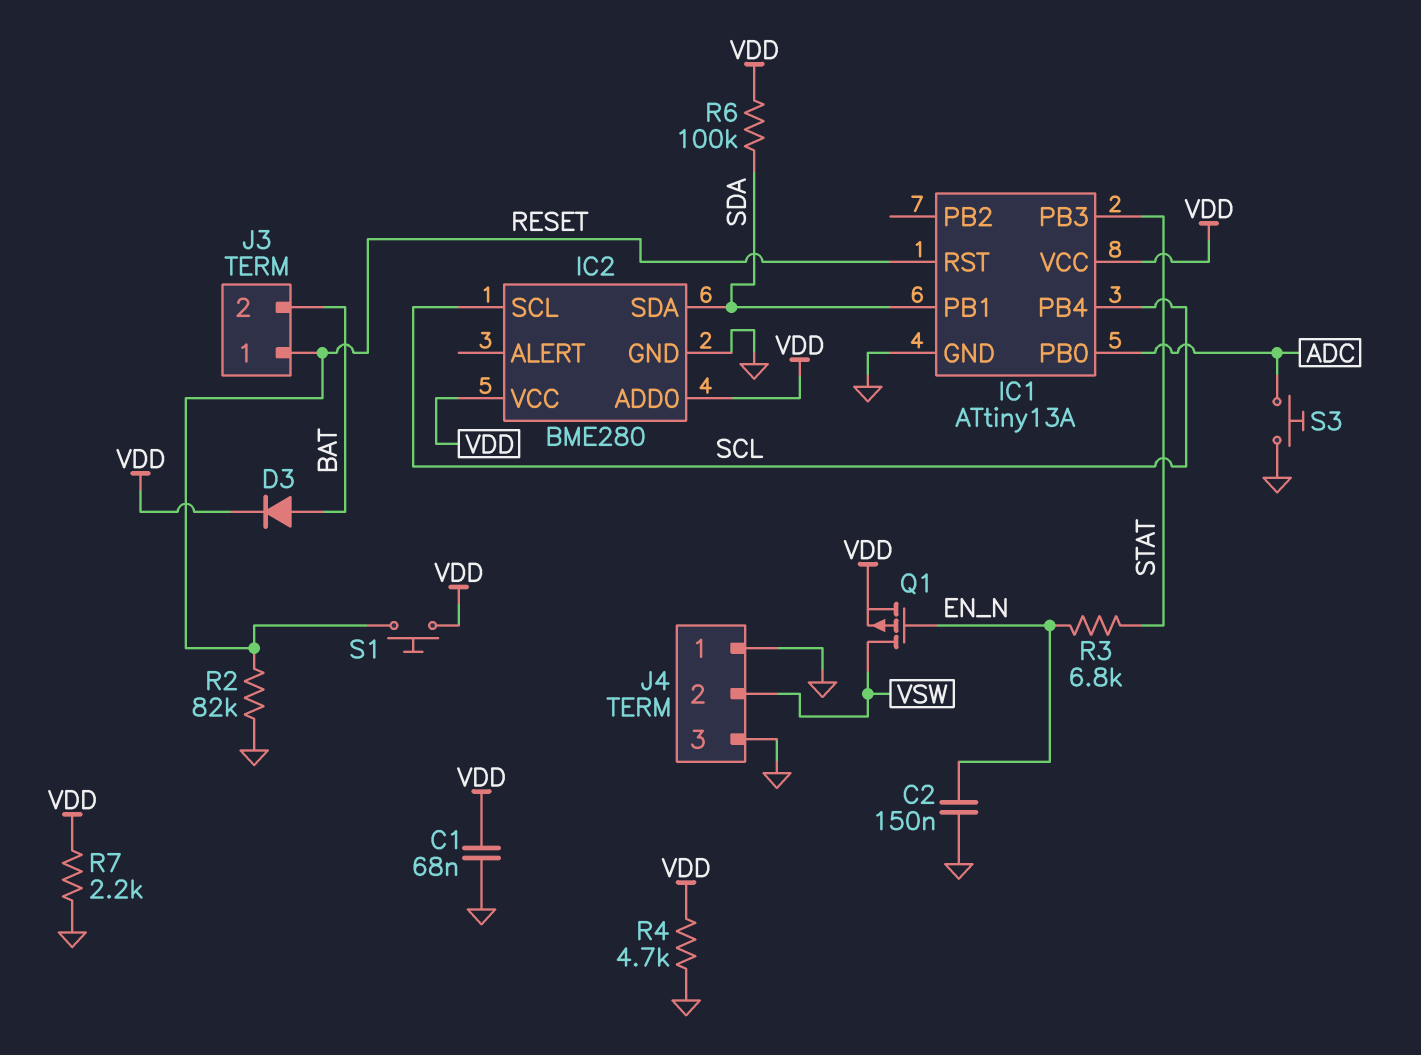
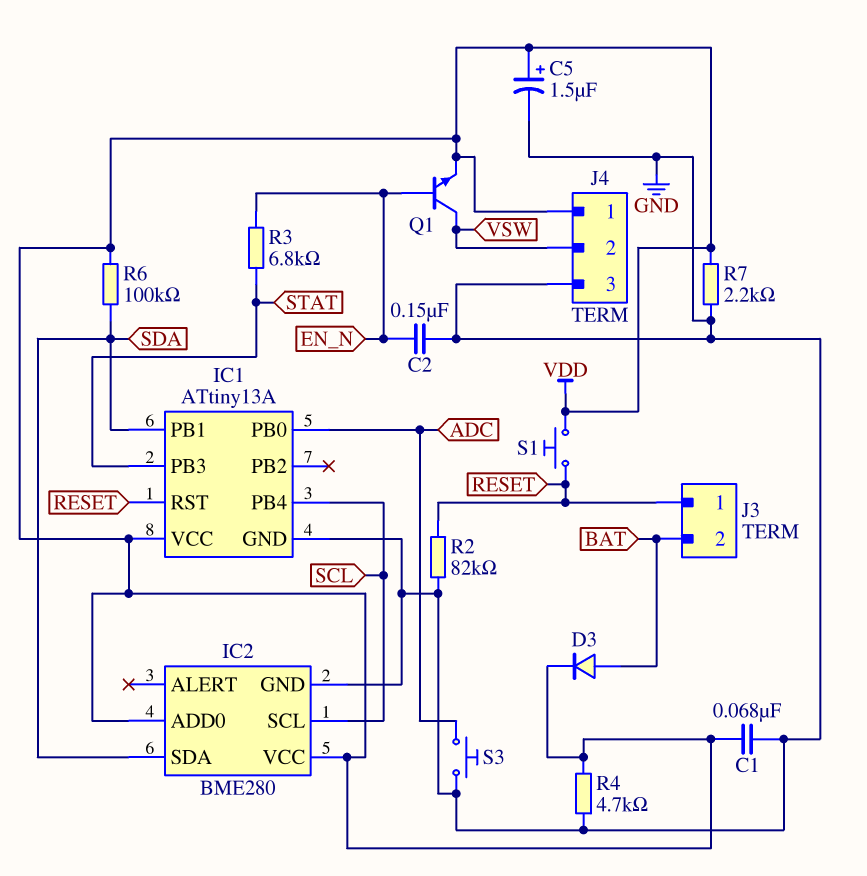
C5: none -> 1.5uF (plus VDD, minus GND)
J4 pin 1: GND -> VDD
Q1: PMOS (G EN_N, D VSW, S VDD) -> NPN (B EN_N, C VSW, E VDD)

